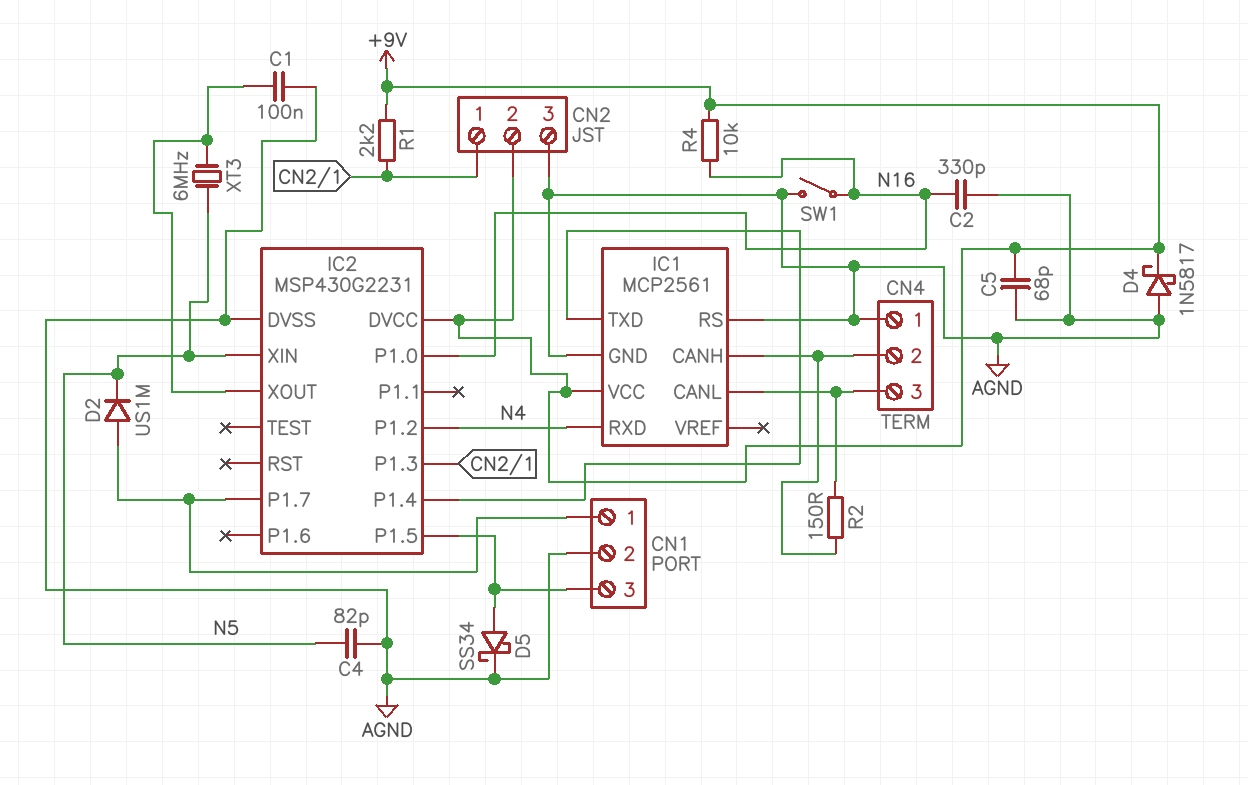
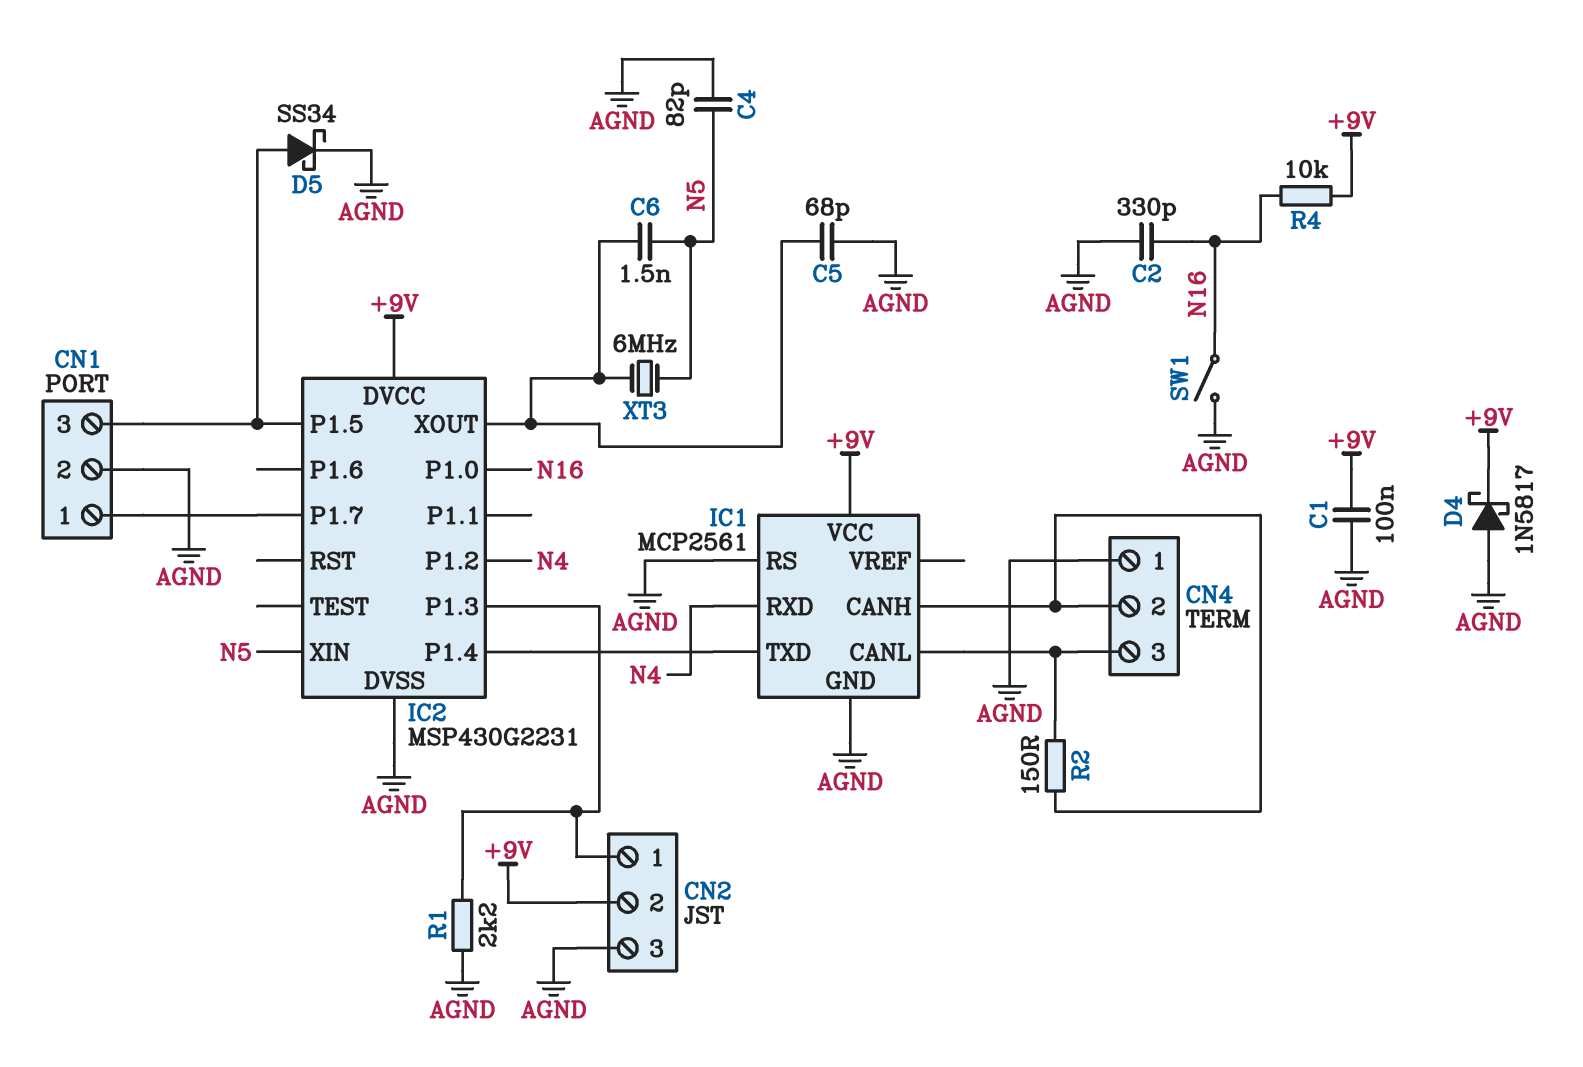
C1: 100nF (AGND, IC2/XOUT) -> 100nF (+9V, AGND)
C5: 68pF (+9V, AGND) -> 68pF (AGND, IC2/XOUT)
C6: none -> 1.5nF (IC2/XOUT, N5)
D2: diode US1M (A CN1/1, K N5) -> none
R1: 2.2k (+9V, CN2/1) -> 2.2k (AGND, CN2/1)

